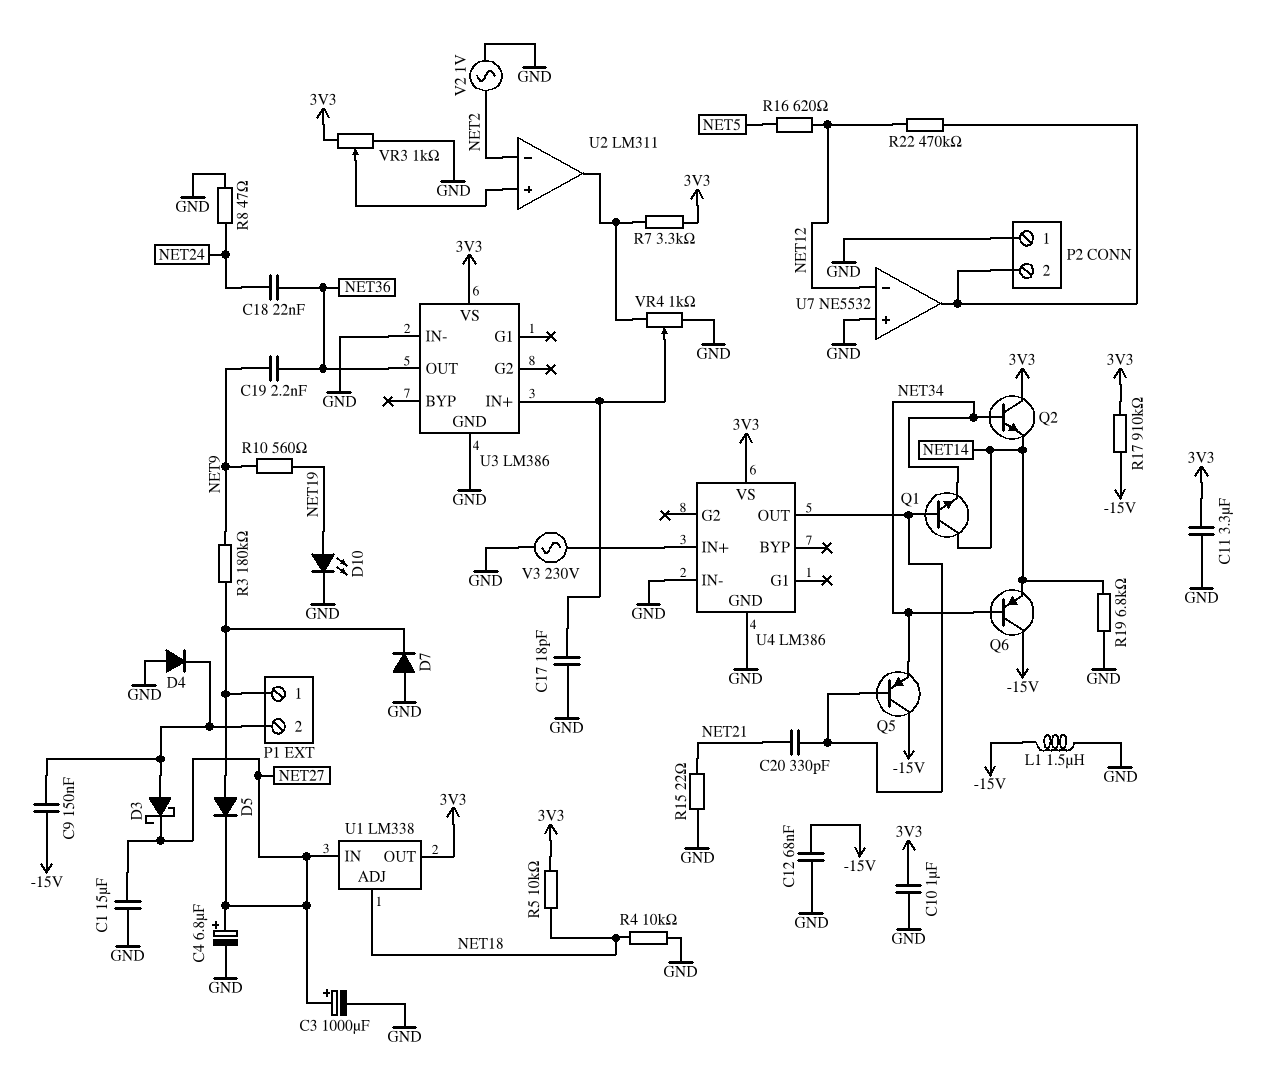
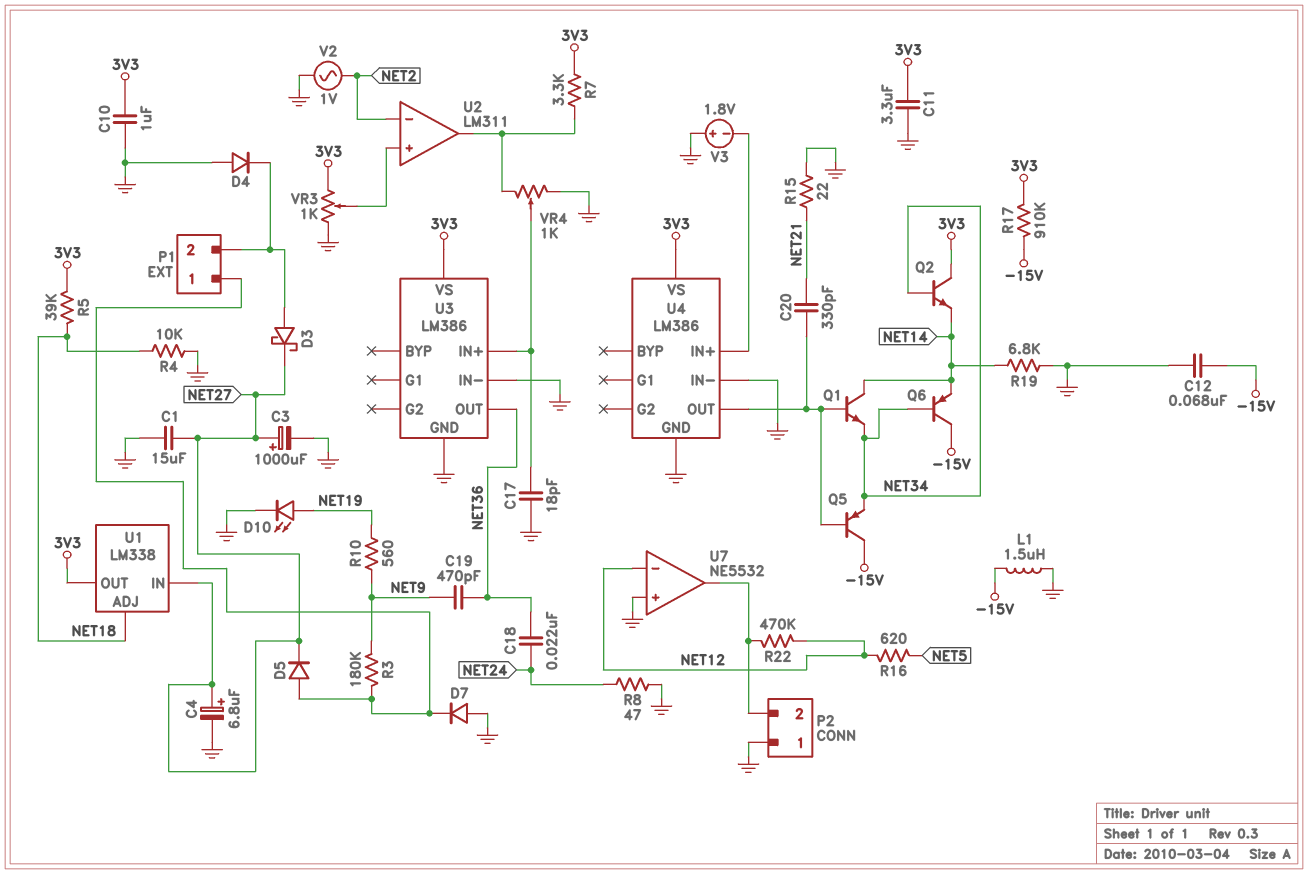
C9: 150nF (-15V, P1/2) -> none
C19: 2.2nF (NET9, NET36) -> 470pF (NET9, NET36)
R5: 10k (3V3, NET18) -> 39k (3V3, NET18)
V3: AC 230V (GND, U4/IN+) -> 1.8V (plus GND, minus U4/IN+)

